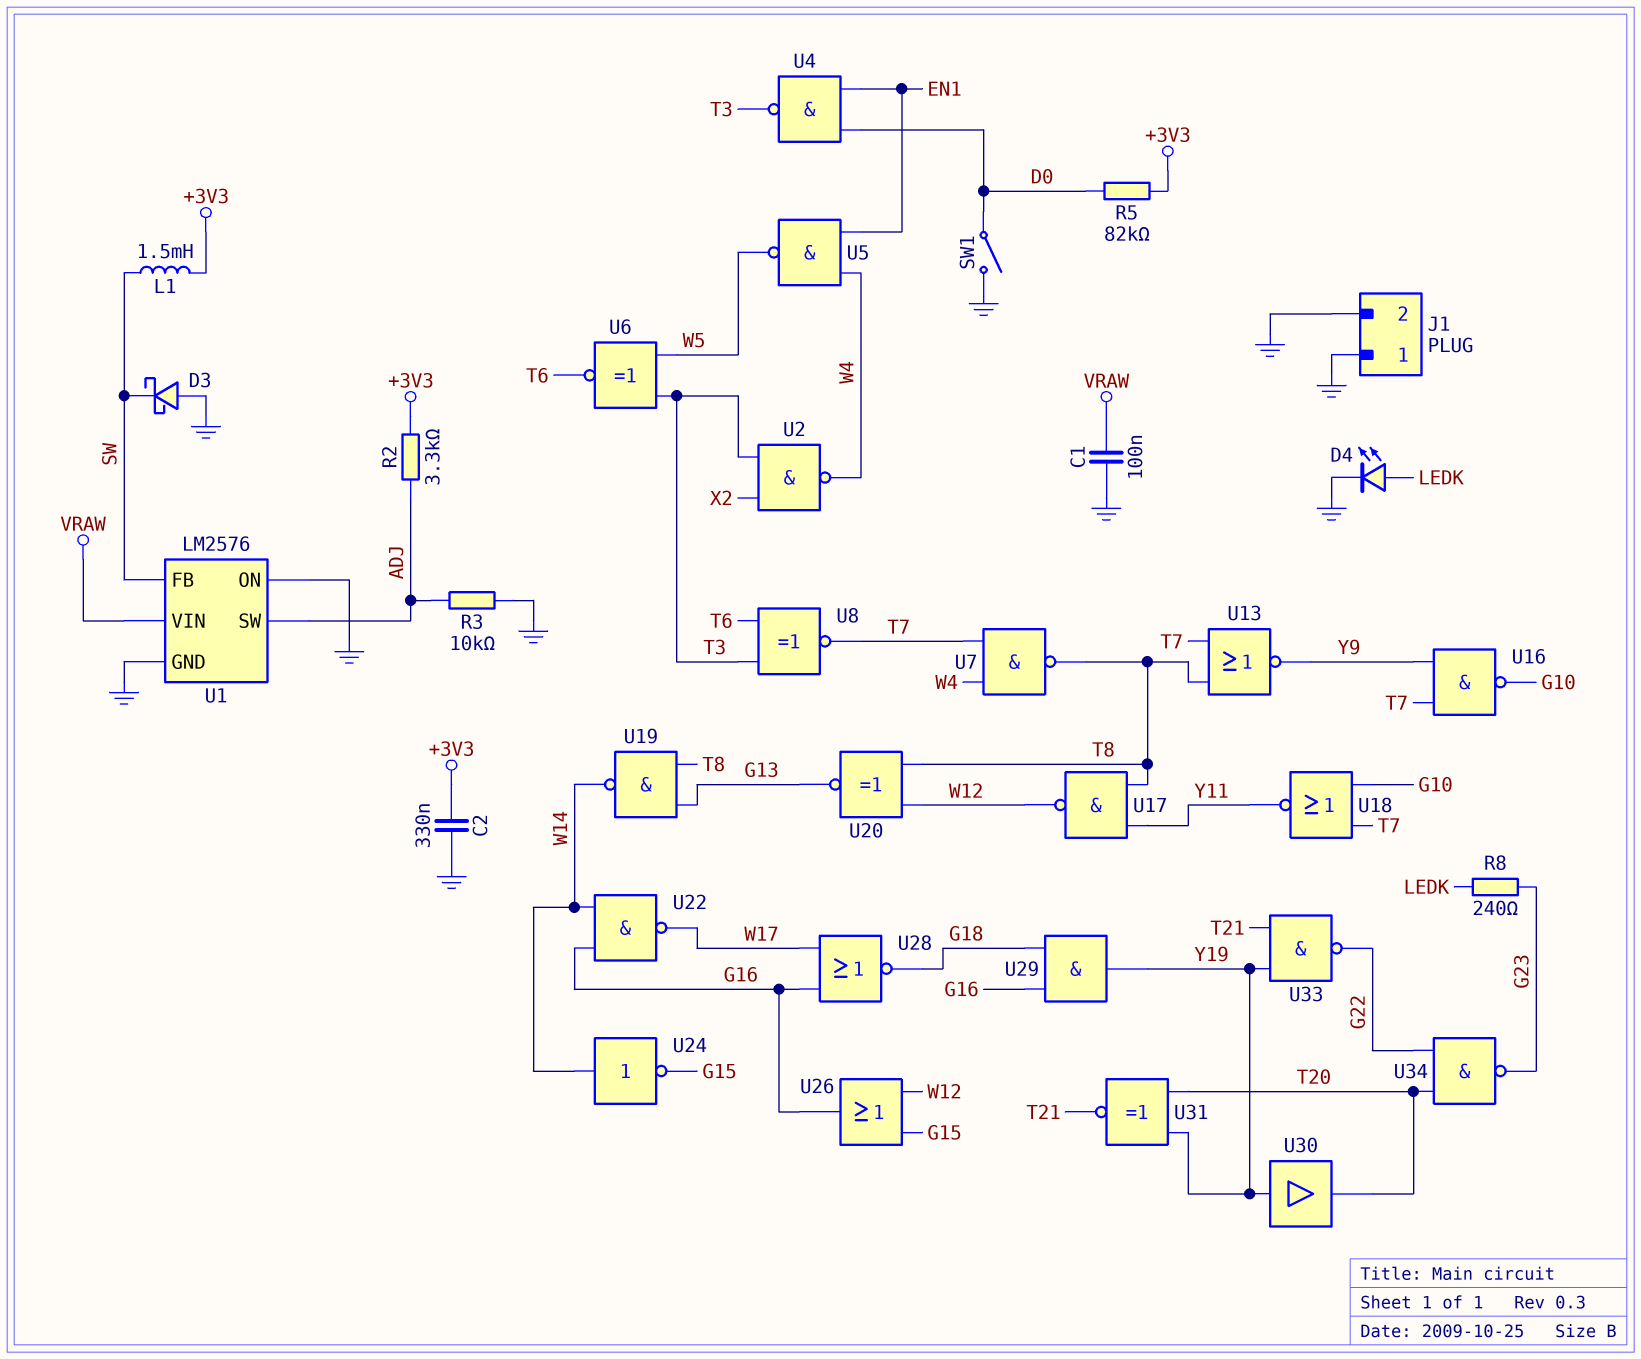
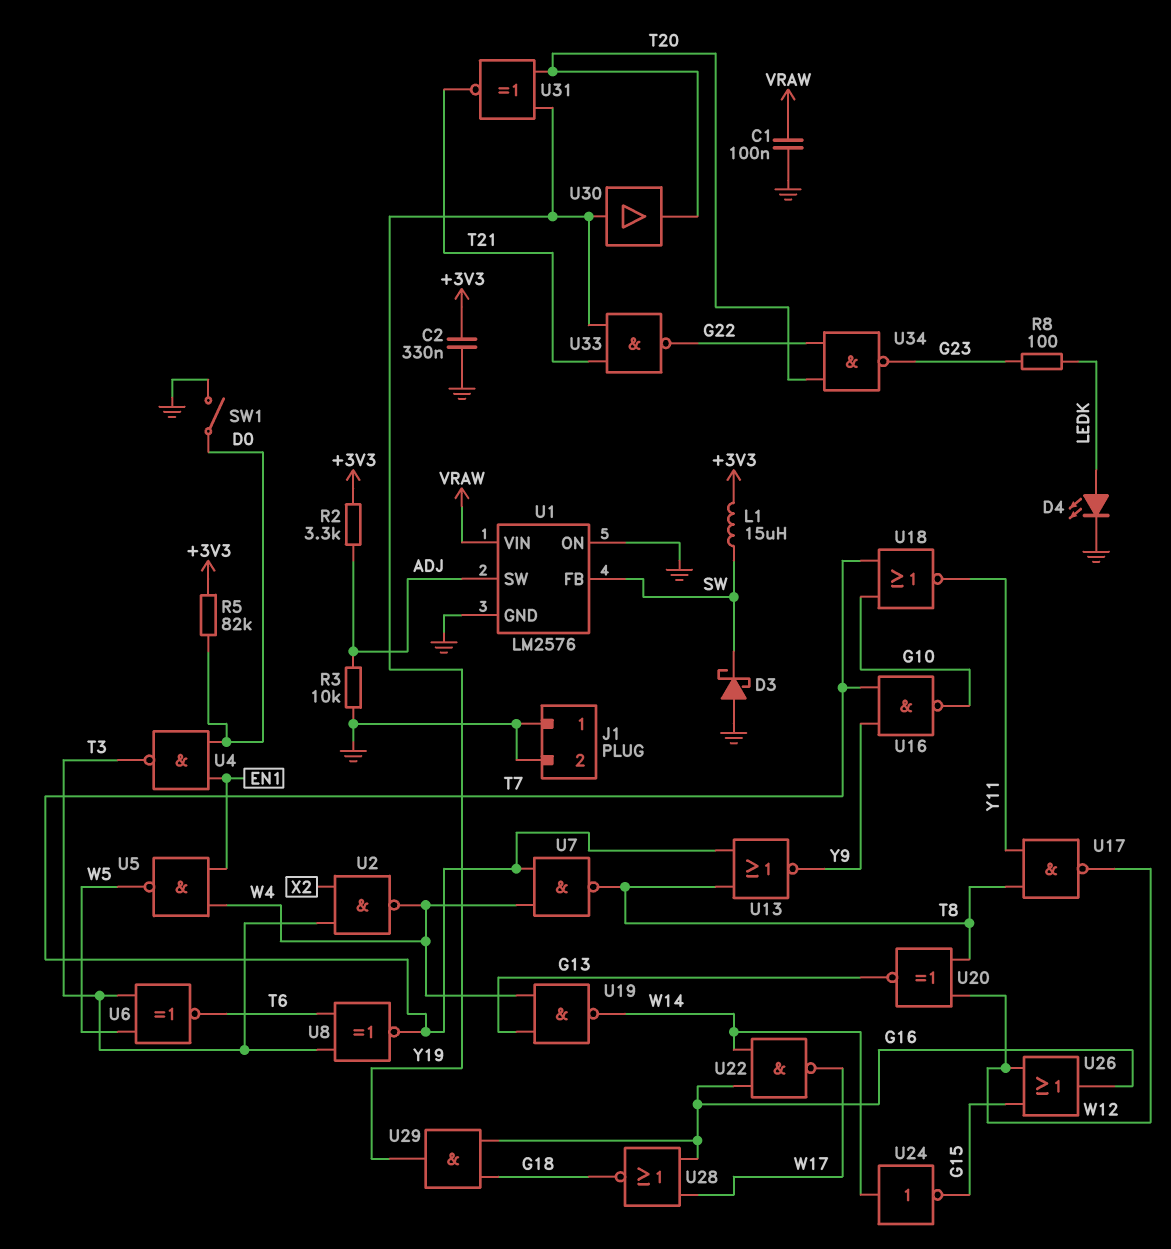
L1: 1.5mH (+3V3, SW) -> 15uH (+3V3, SW)
R8: 240 (G23, LEDK) -> 100 (G23, LEDK)
U19: NAND (in G13, in T8, out W14) -> NAND (in G13, in W4, out W14)

